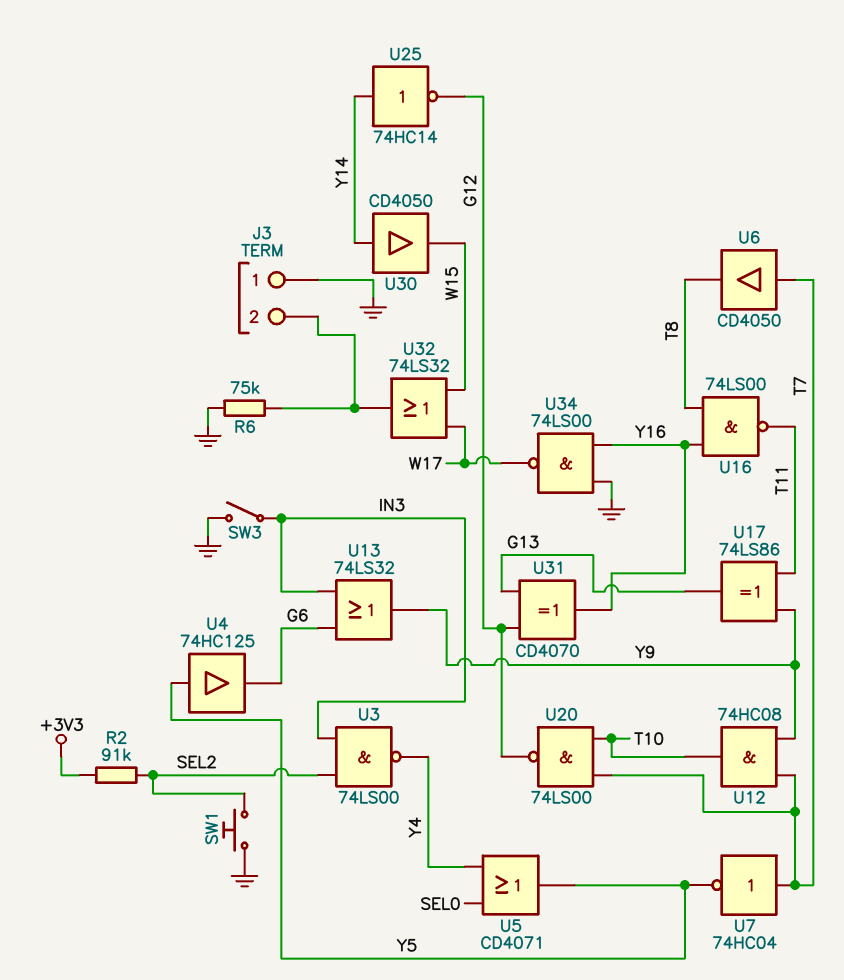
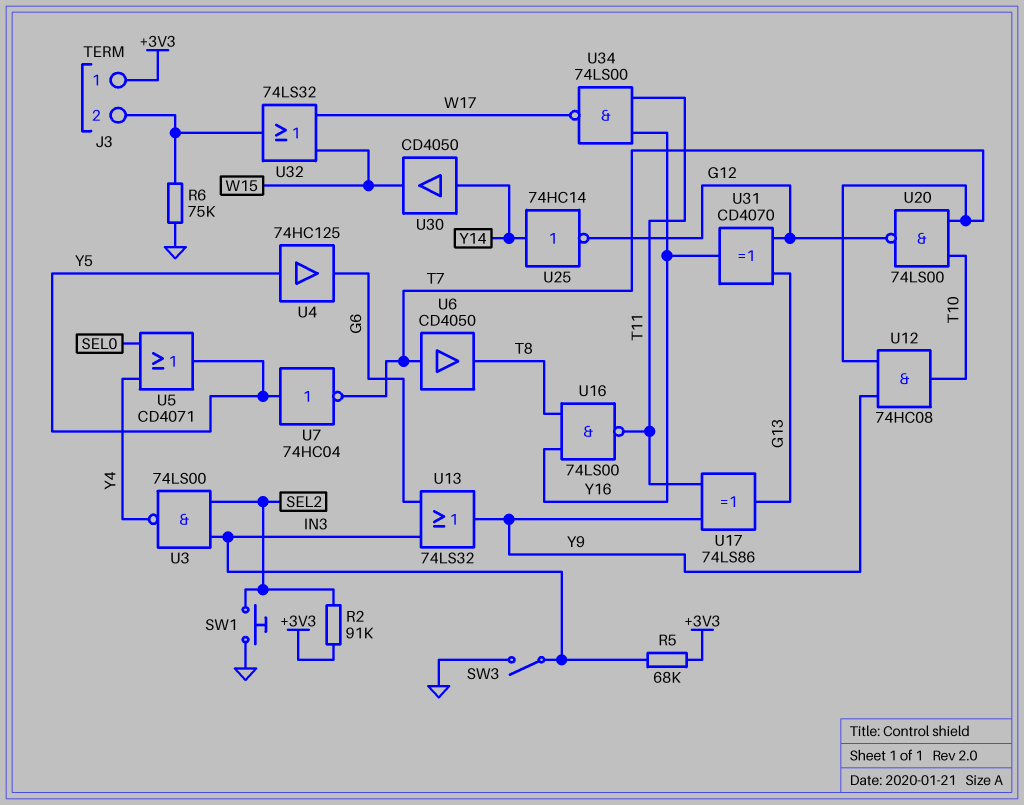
J3 pin 1: GND -> +3V3
R5: none -> 68k (+3V3, IN3)
U7: NOT 74HC04 (in T7, out Y5) -> NOT 74HC04 (in Y5, out T7)
U34: NAND 74LS00 (in GND, in Y16, out W17) -> NAND 74LS00 (in T11, in Y16, out W17)

